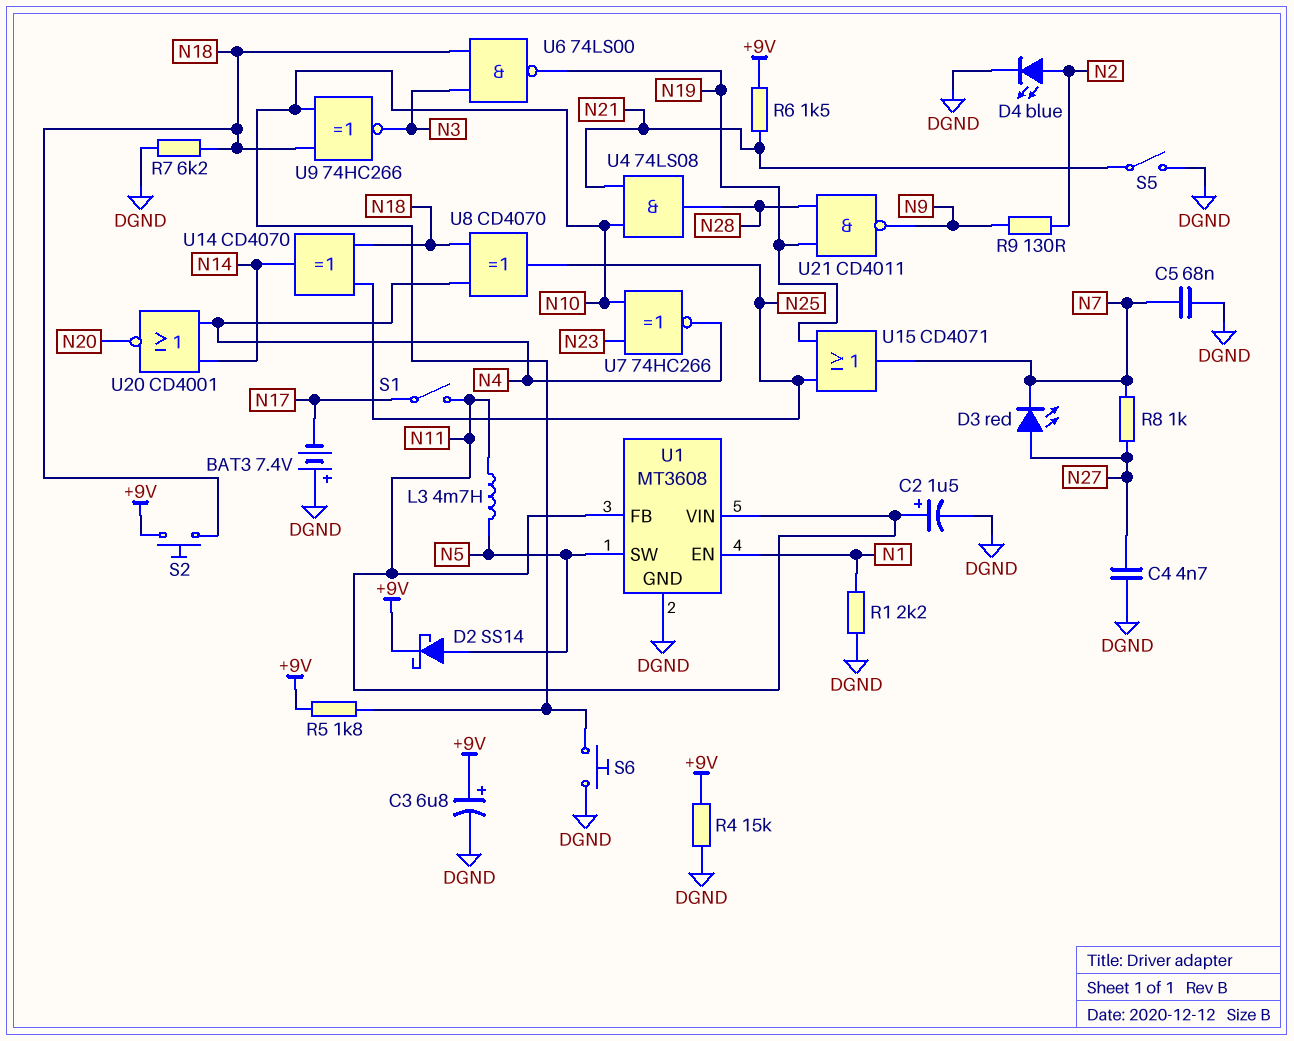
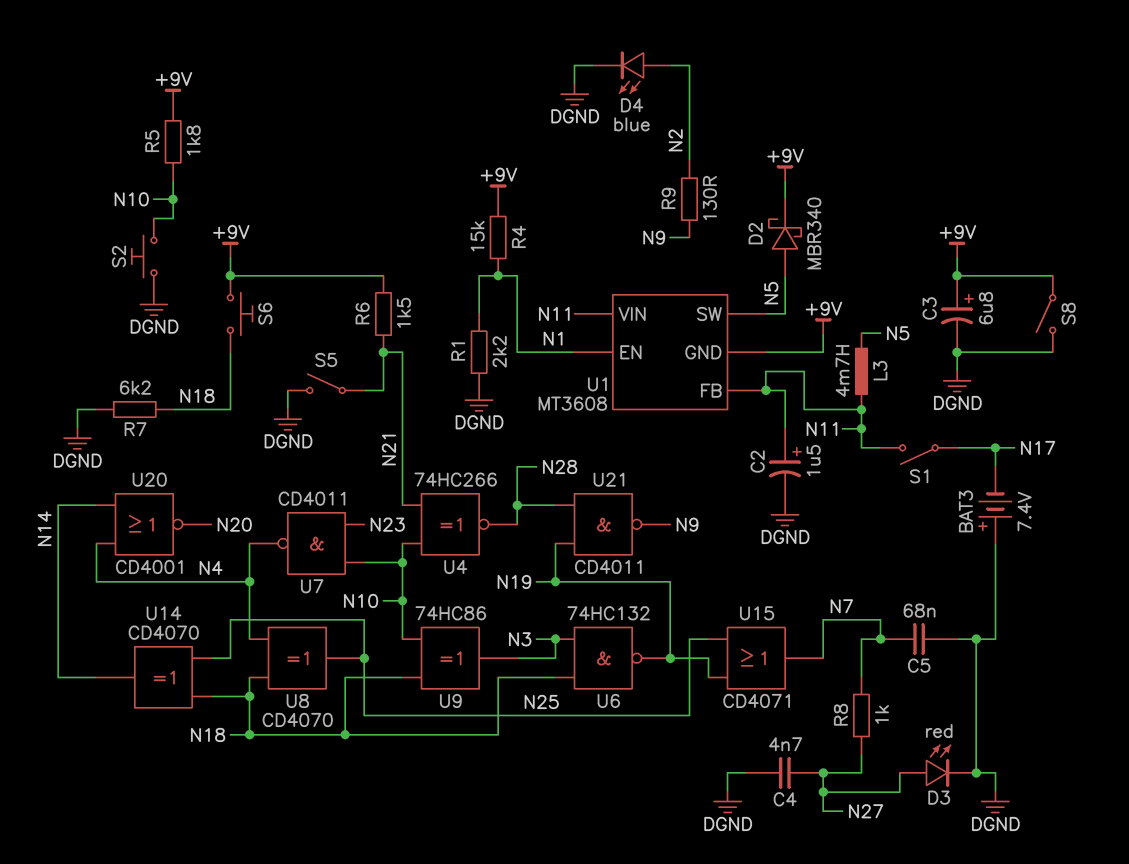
D2: schottky SS14 (A N5, K +9V) -> schottky MBR340 (A N5, K +9V)
D3: LED red (A N27, K N7) -> LED red (A N27, K DGND)
R4: 15k (+9V, DGND) -> 15k (+9V, N1)
S2: button (+9V, N18) -> button (DGND, N10)
S6: button (DGND, N10) -> button (+9V, N18)
S8: none -> switch (+9V, DGND)
U1 pin GND: DGND -> +9V
U4: AND 74LS08 (in N10, in N21, out N28) -> XNOR 74HC266 (in N10, in N21, out N28)
U6: NAND 74LS00 (in N3, in N18, out N19) -> NAND 74HC132 (in N3, in N18, out N19)
U7: XNOR 74HC266 (in N10, in N23, out N4) -> NAND CD4011 (in N10, in N23, out N4)
U9: XNOR 74HC266 (in N10, in N18, out N3) -> XOR 74HC86 (in N10, in N18, out N3)

